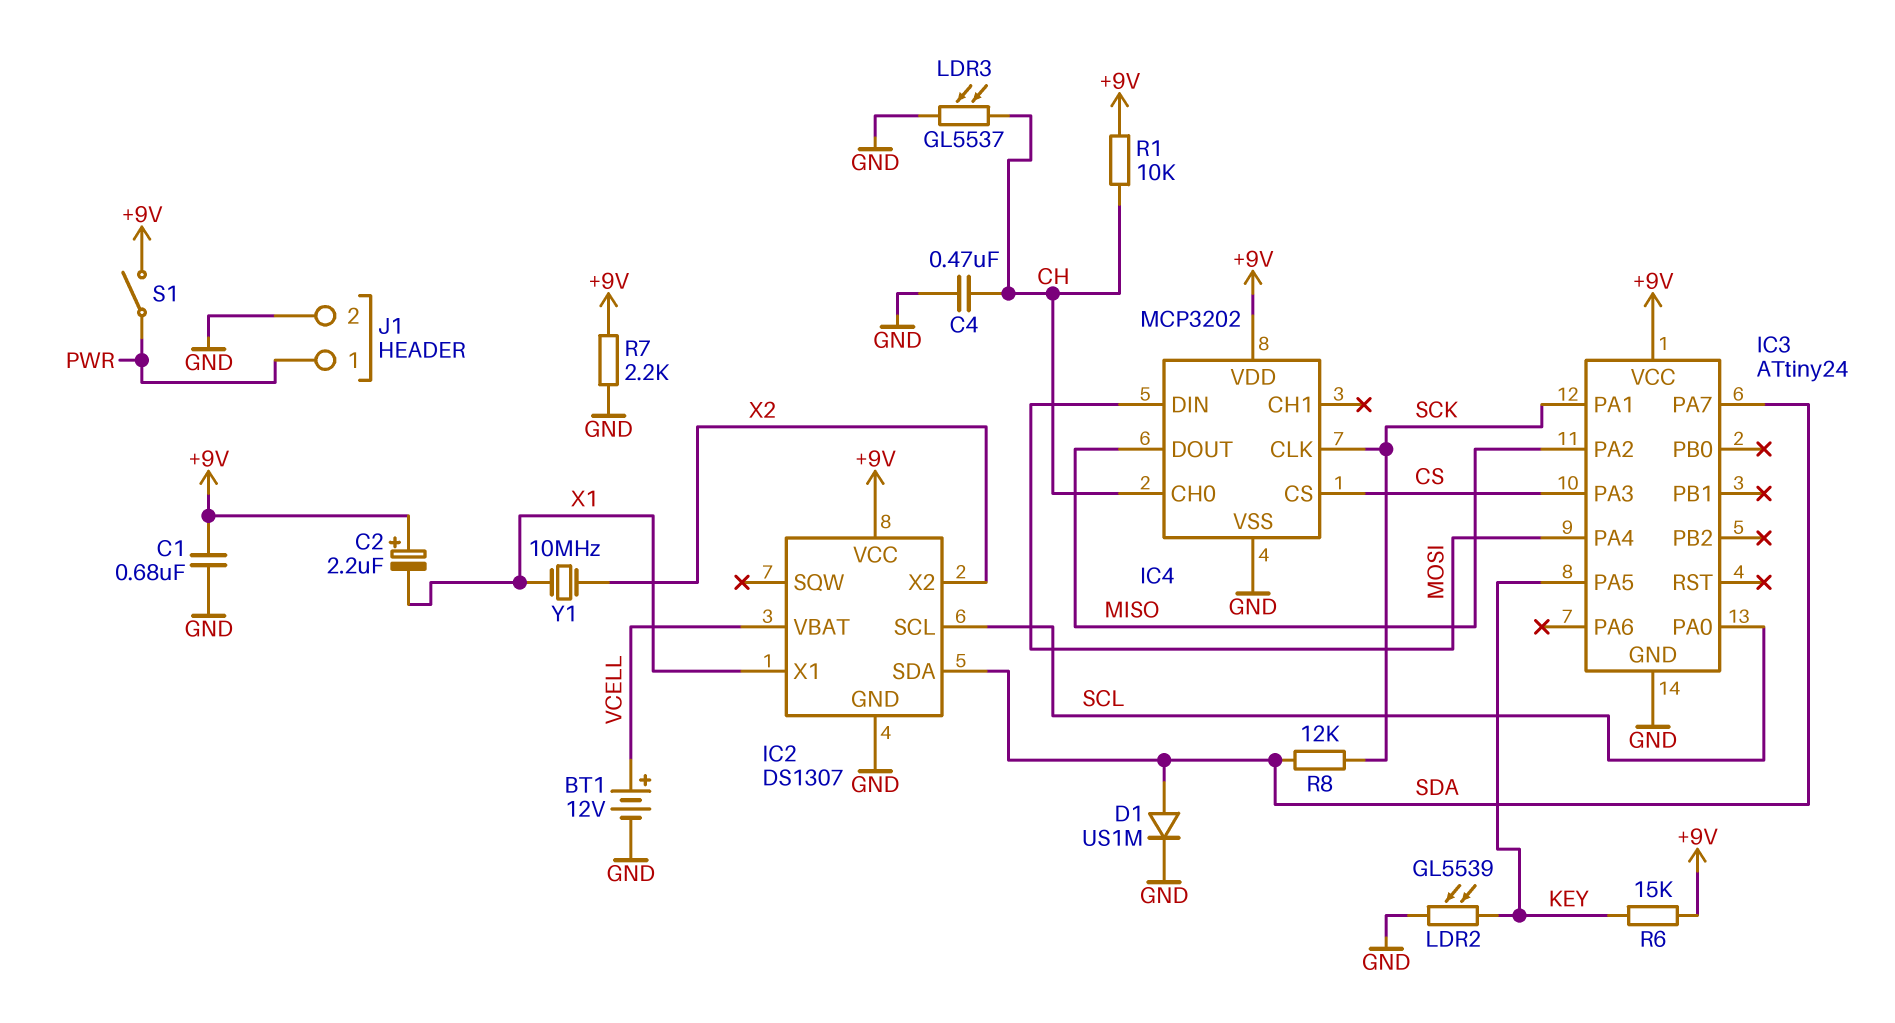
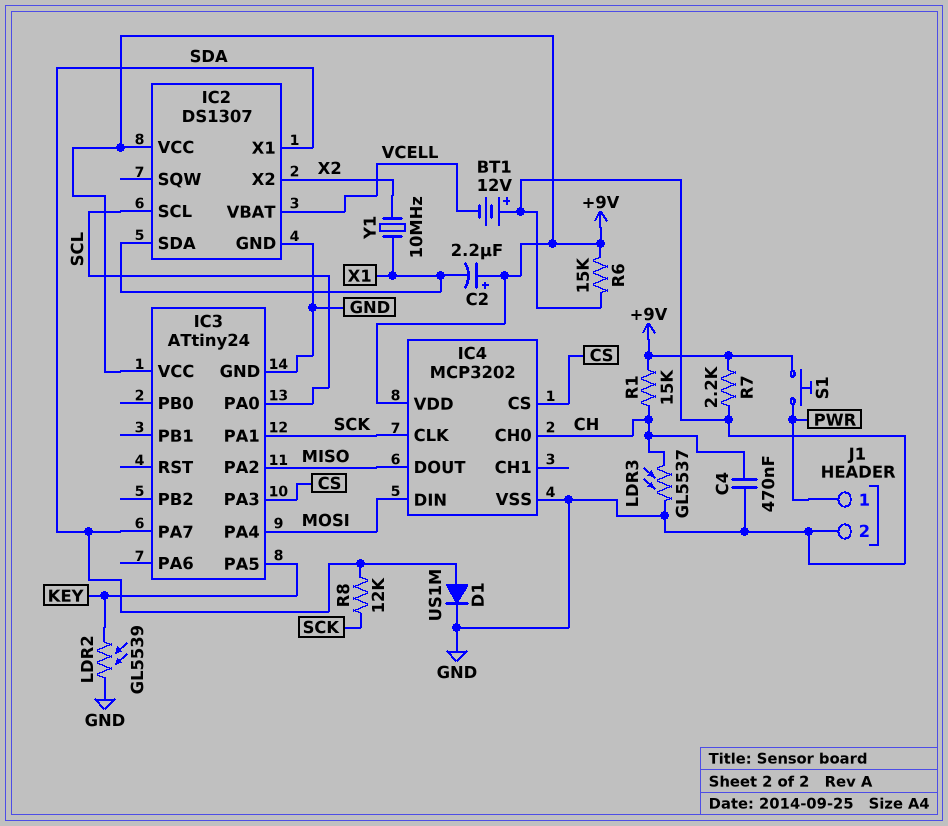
BT1: 12V (plus VCELL, minus GND) -> 12V (plus GND, minus VCELL)
C1: 680nF (+9V, GND) -> none
IC2 pin SDA: SDA -> X1
IC2 pin X1: X1 -> SDA
R1: 10k (+9V, CH) -> 15k (+9V, CH)
R6: 15k (+9V, KEY) -> 15k (+9V, GND)
S1: switch (+9V, PWR) -> button (+9V, PWR)

